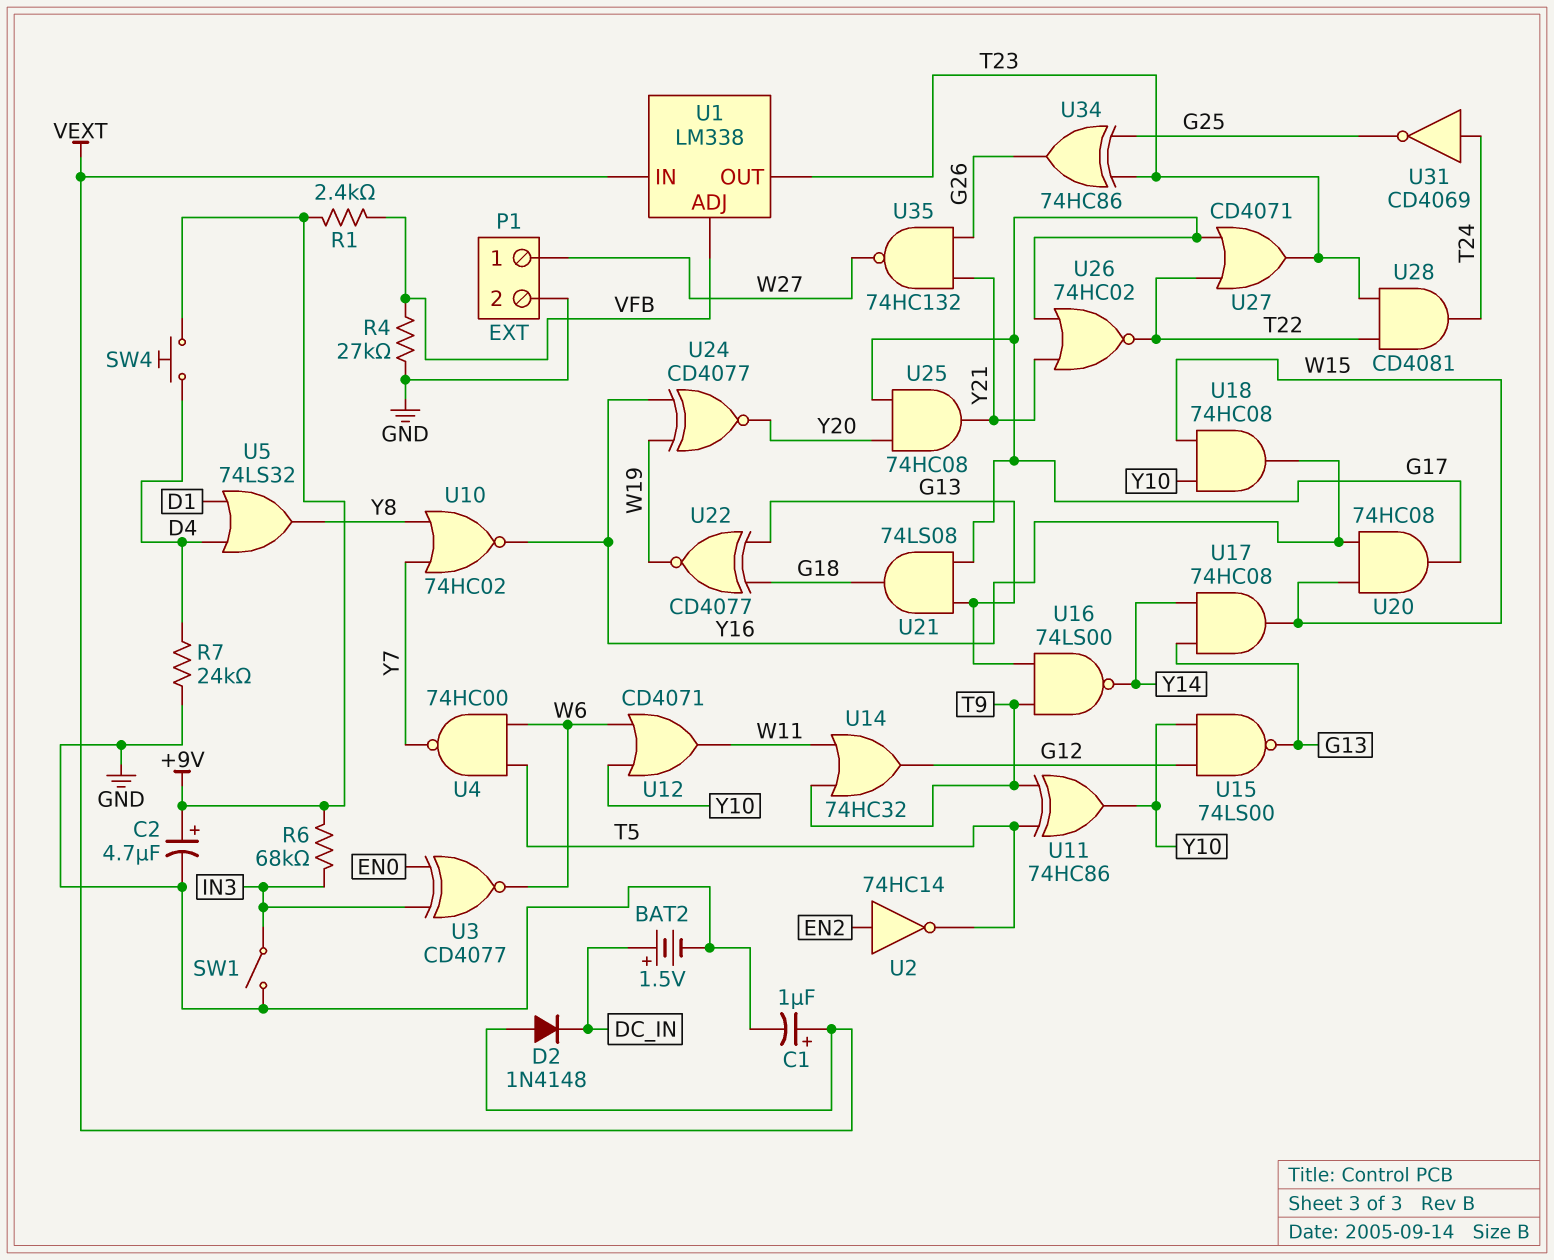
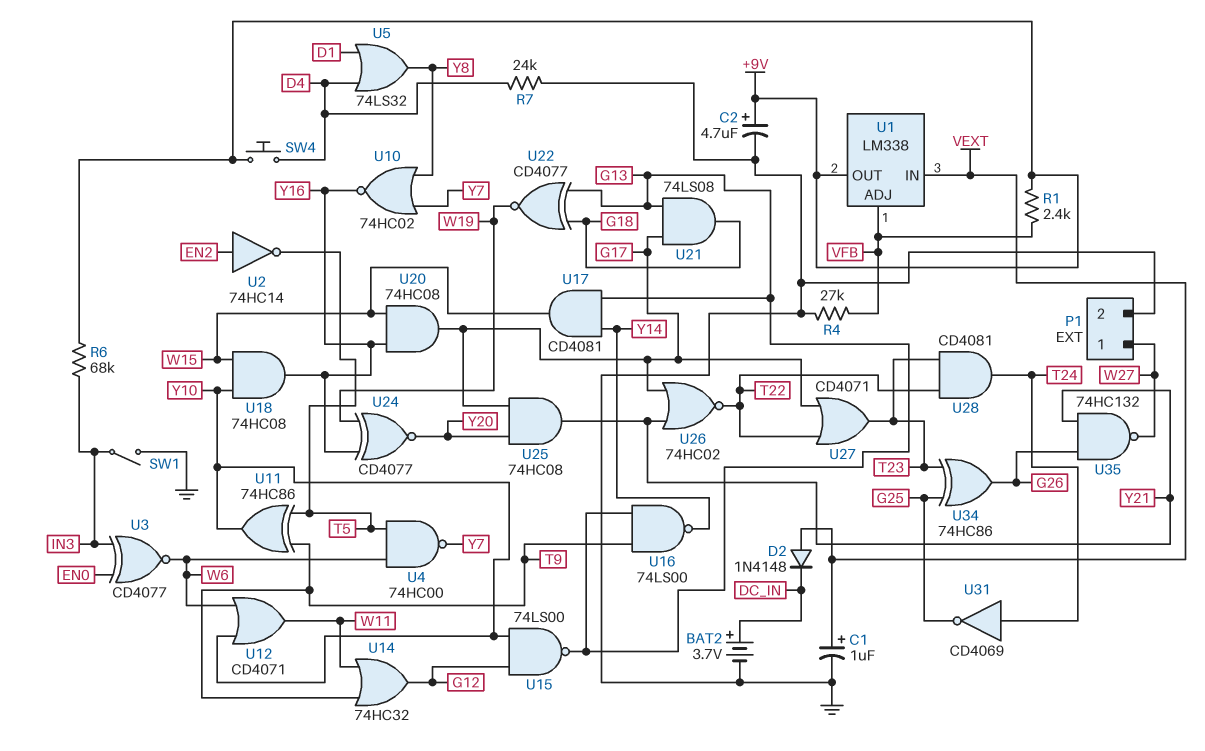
BAT2: 1.5V (plus DC_IN, minus GND) -> 3.7V (plus DC_IN, minus GND)
U1 pin OUT: T23 -> +9V
U17: AND 74HC08 (in G13, in Y14, out W15) -> AND CD4081 (in G13, in Y14, out W15)

